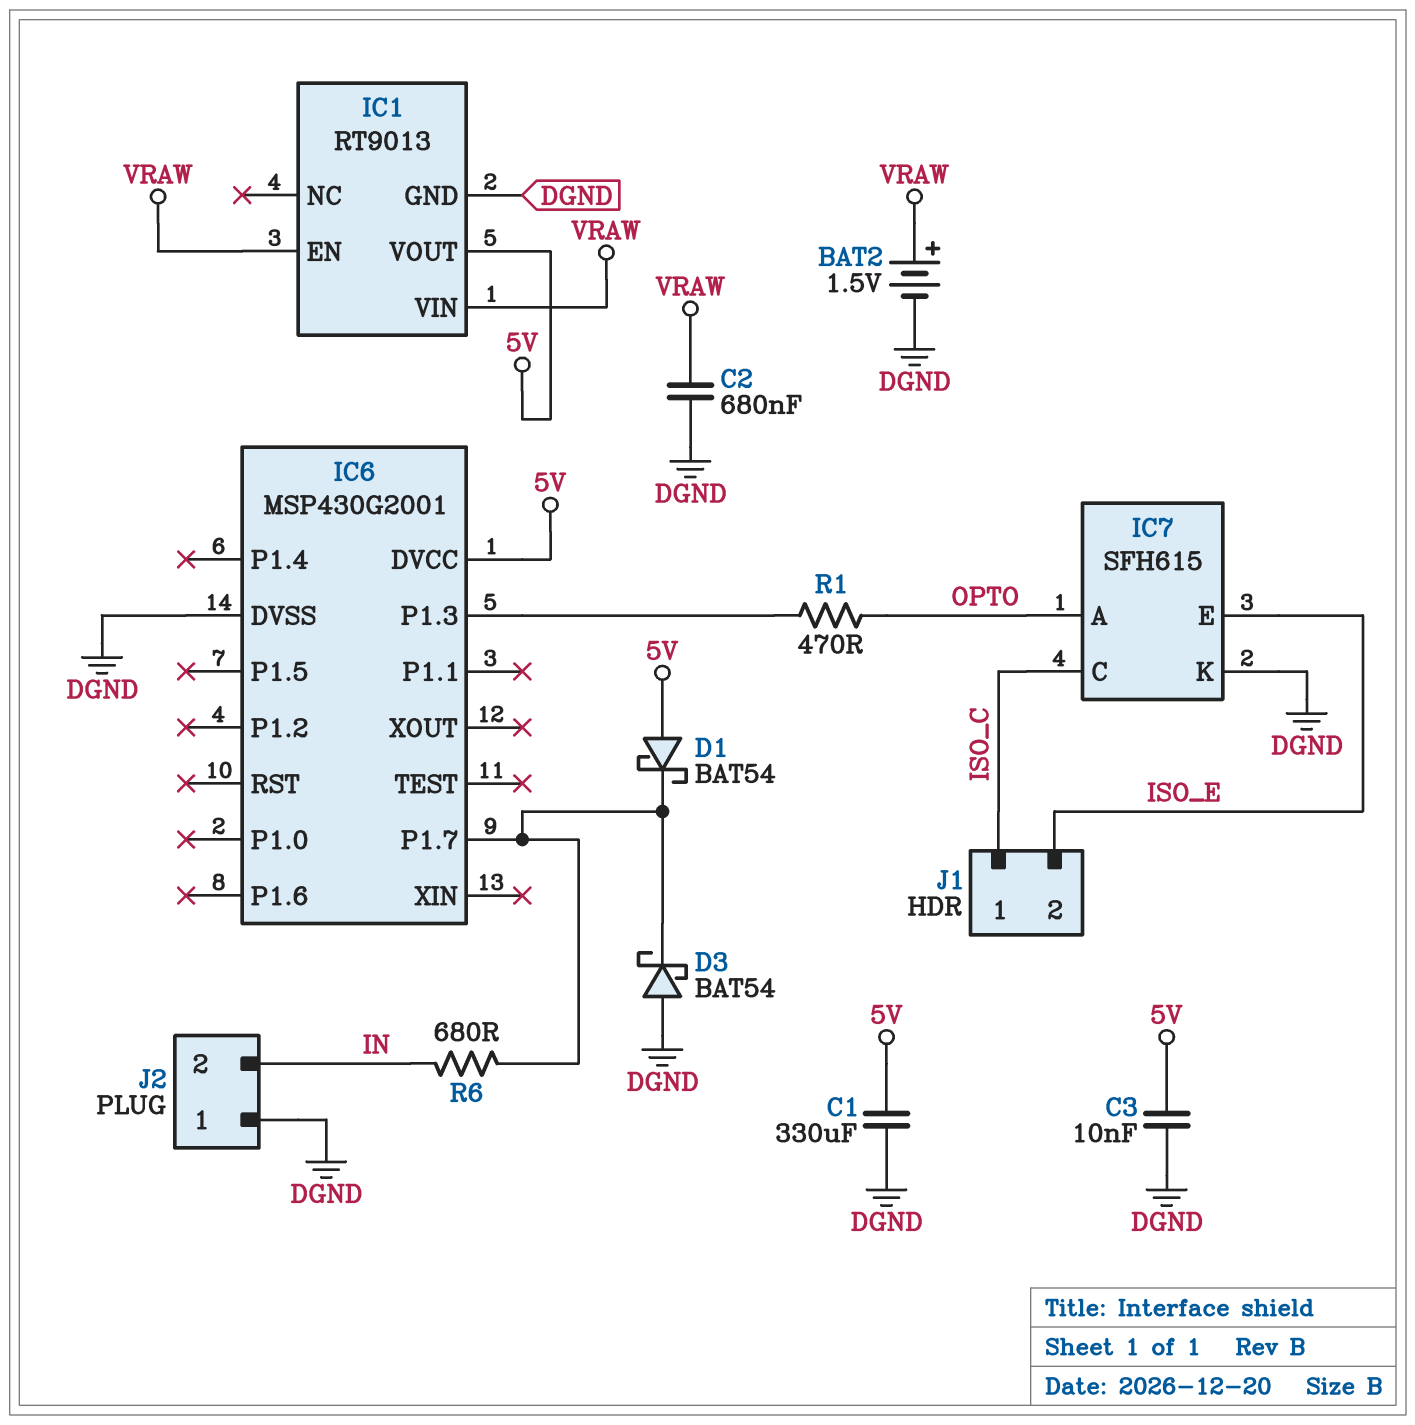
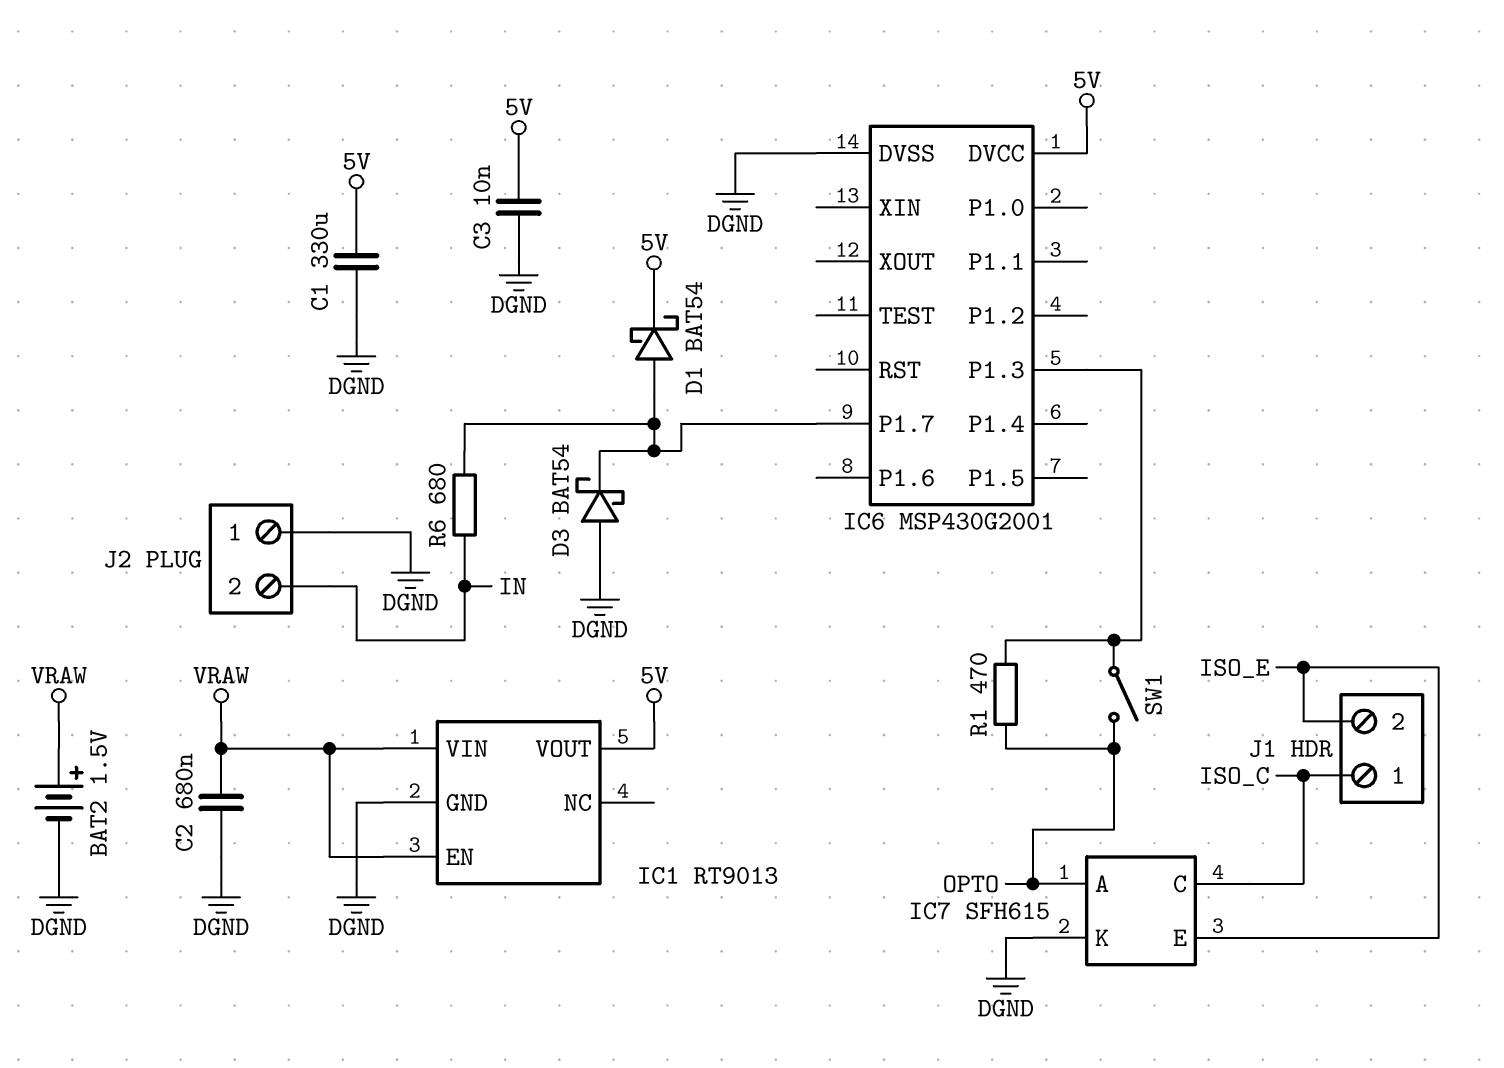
D1: schottky BAT54 (A 5V, K IC6/P1.7) -> schottky BAT54 (A IC6/P1.7, K 5V)
SW1: none -> switch (IC6/P1.3, OPTO)

